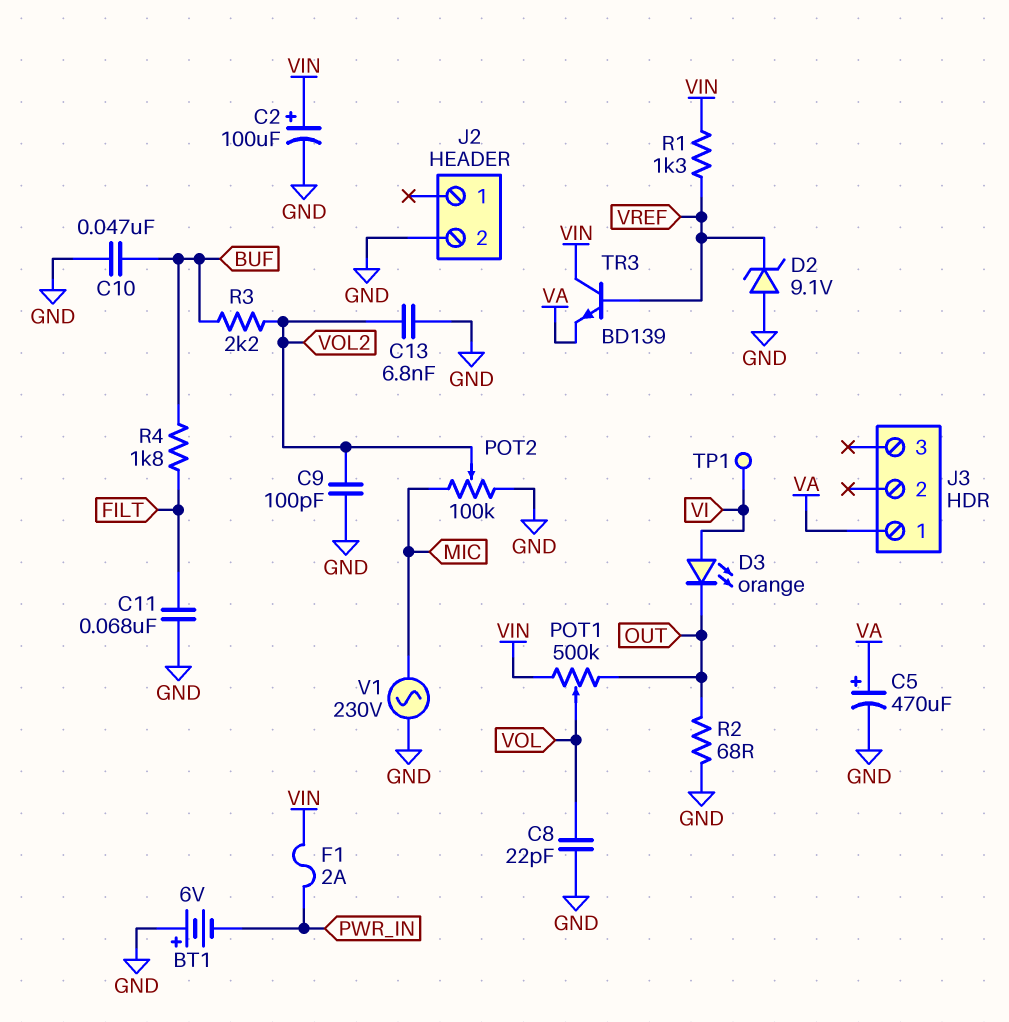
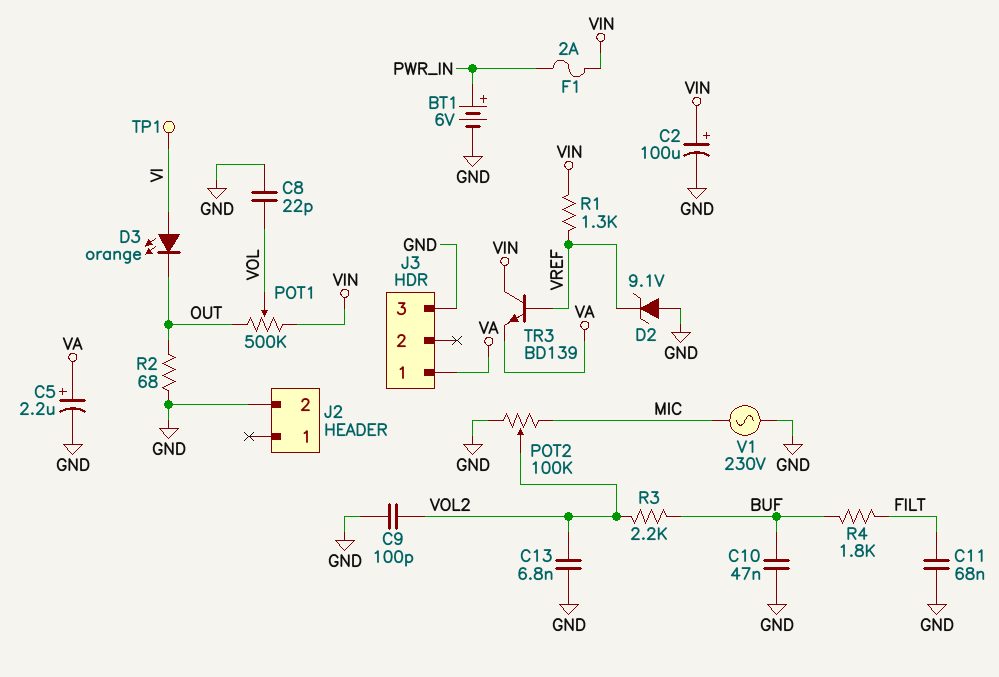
BT1: 6V (plus GND, minus PWR_IN) -> 6V (plus PWR_IN, minus GND)
C5: 470uF (plus VA, minus GND) -> 2.2uF (plus VA, minus GND)
J3 pin 3: none -> GND

